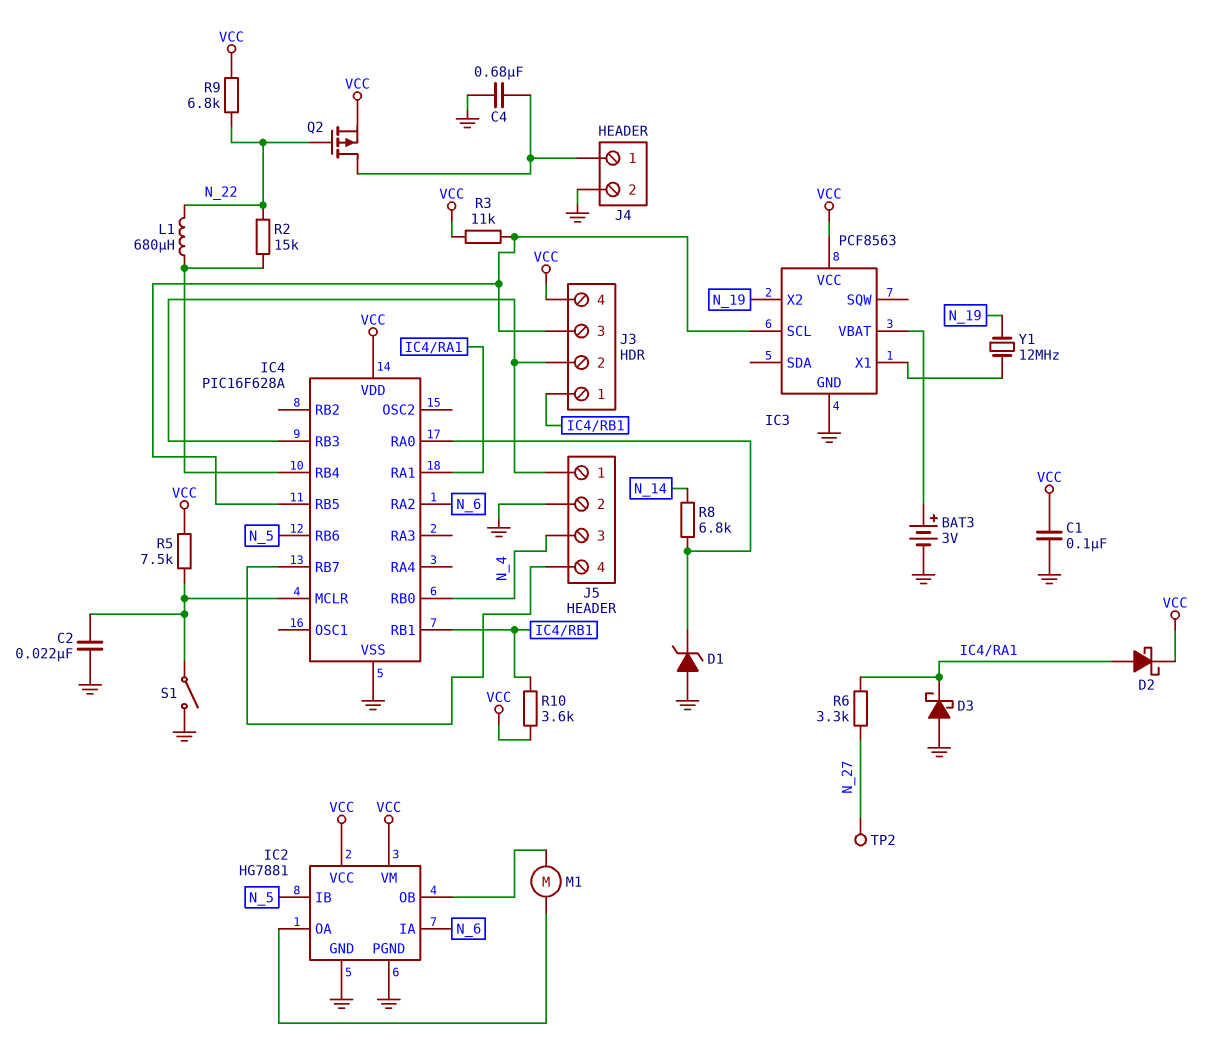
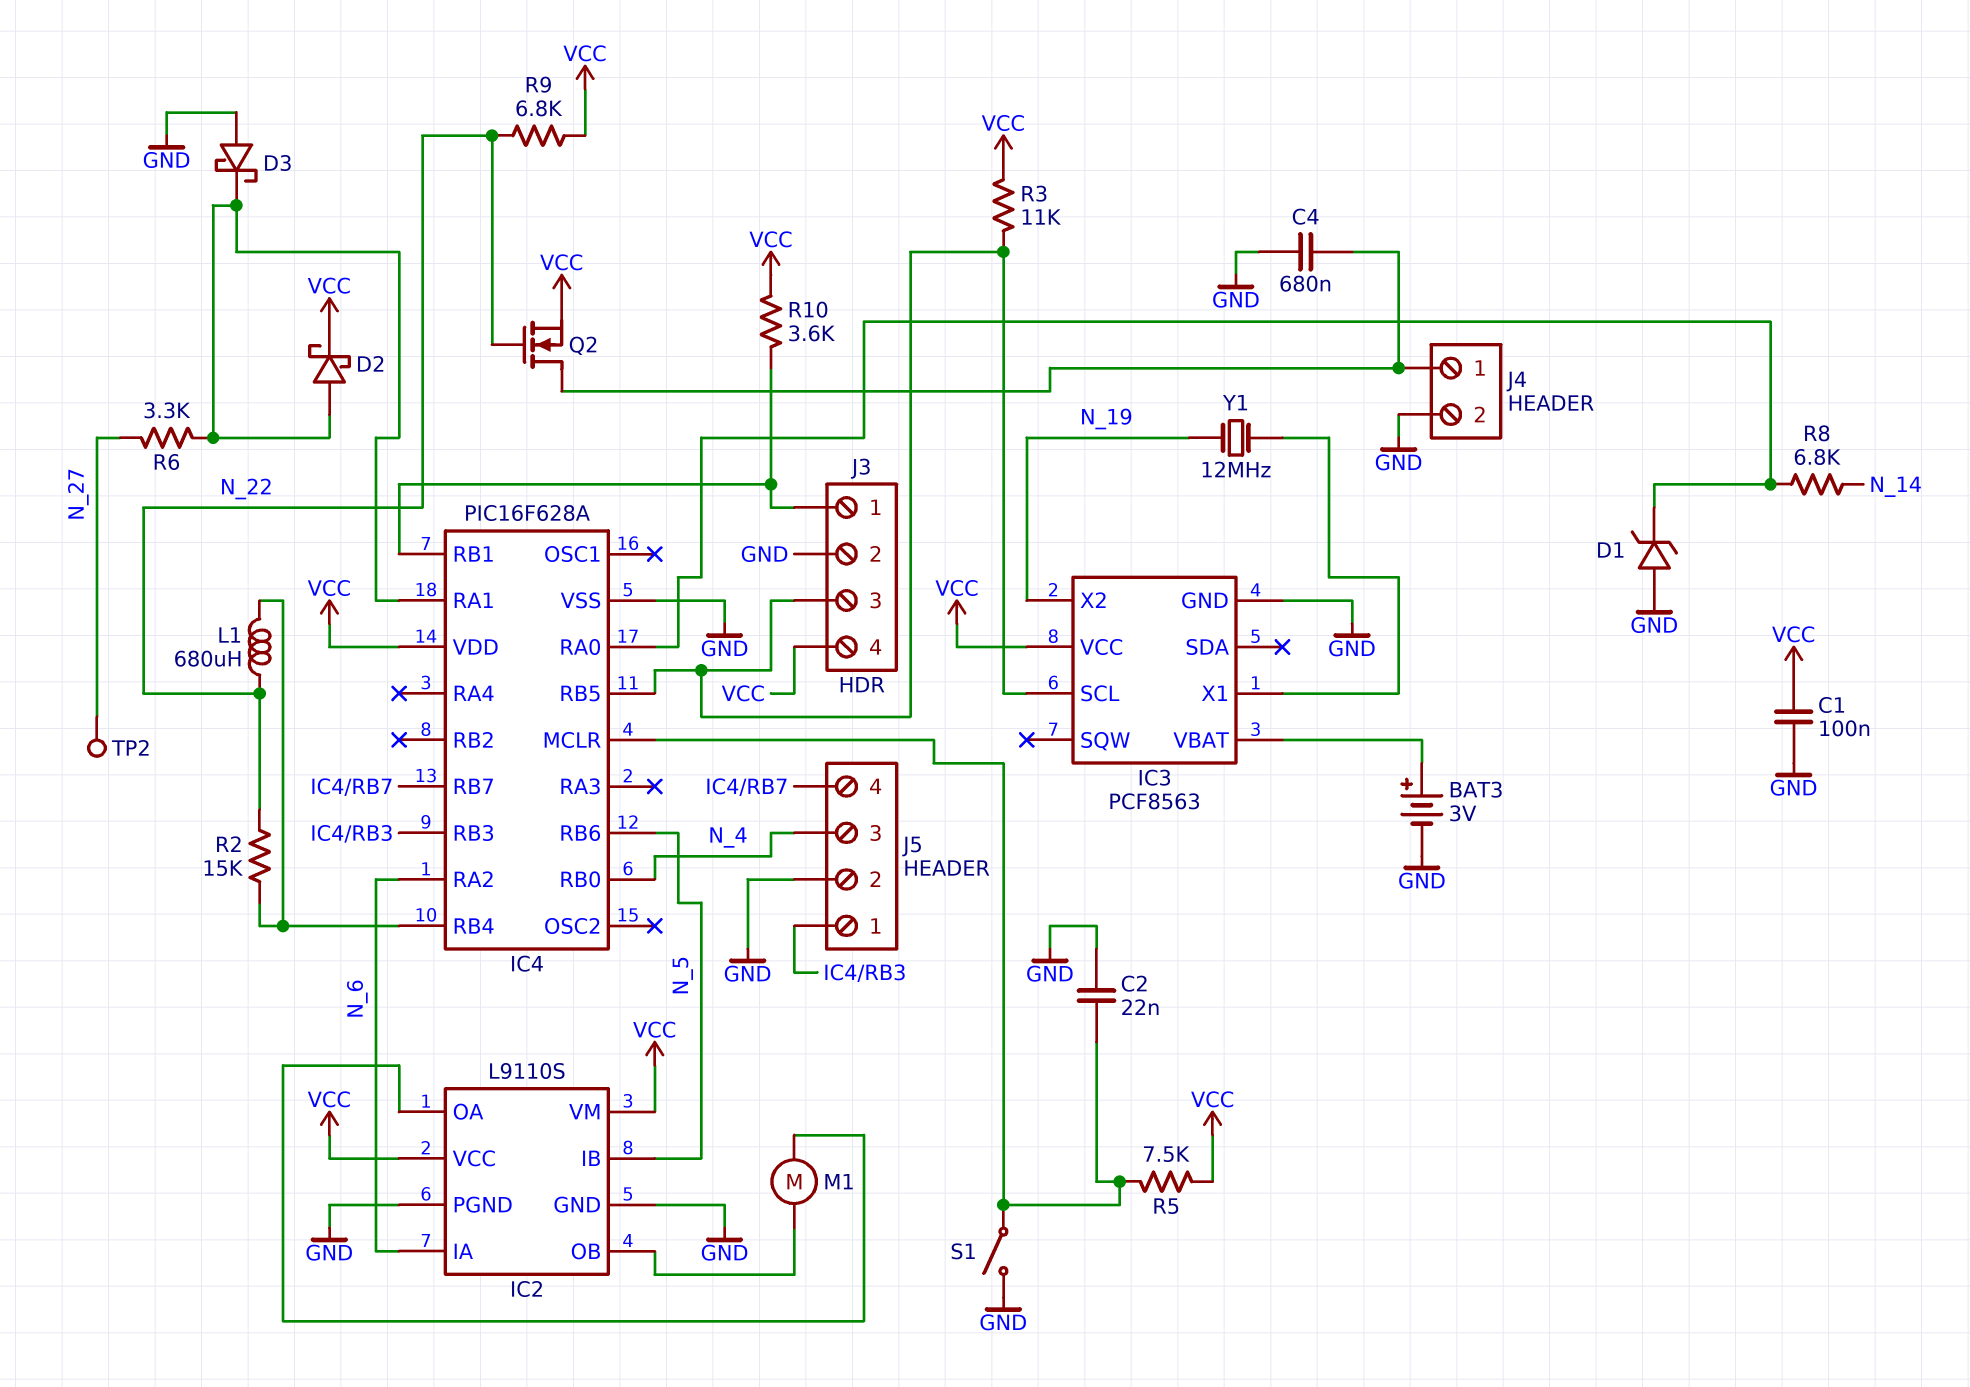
IC2: HG7881 -> L9110S
J3 pin 2: IC4/RB3 -> GND
Q2: PMOS (G N_22, D J4/1, S VCC) -> NMOS (G N_22, D J4/1, S VCC)

